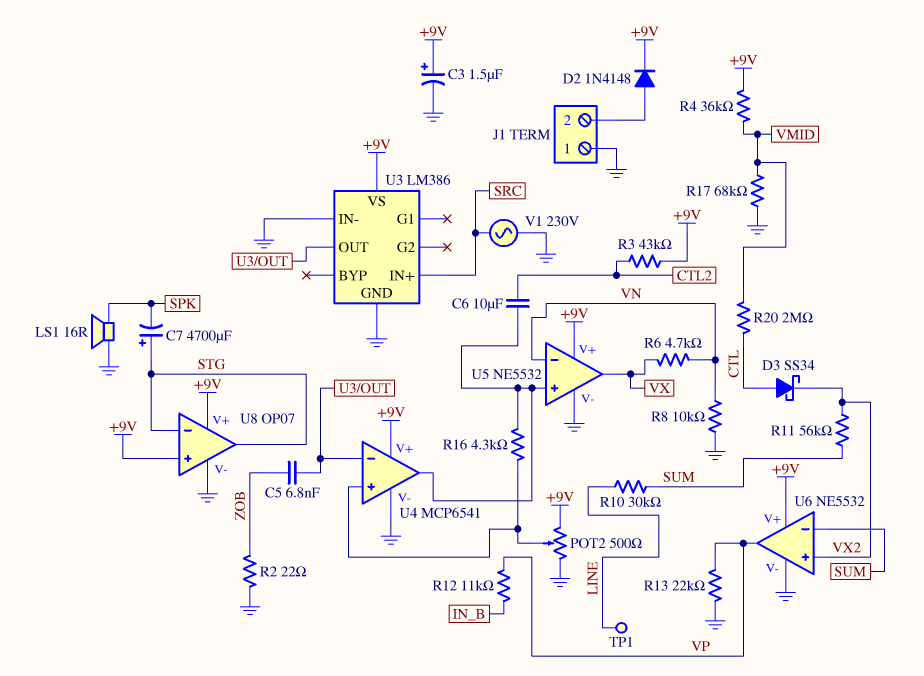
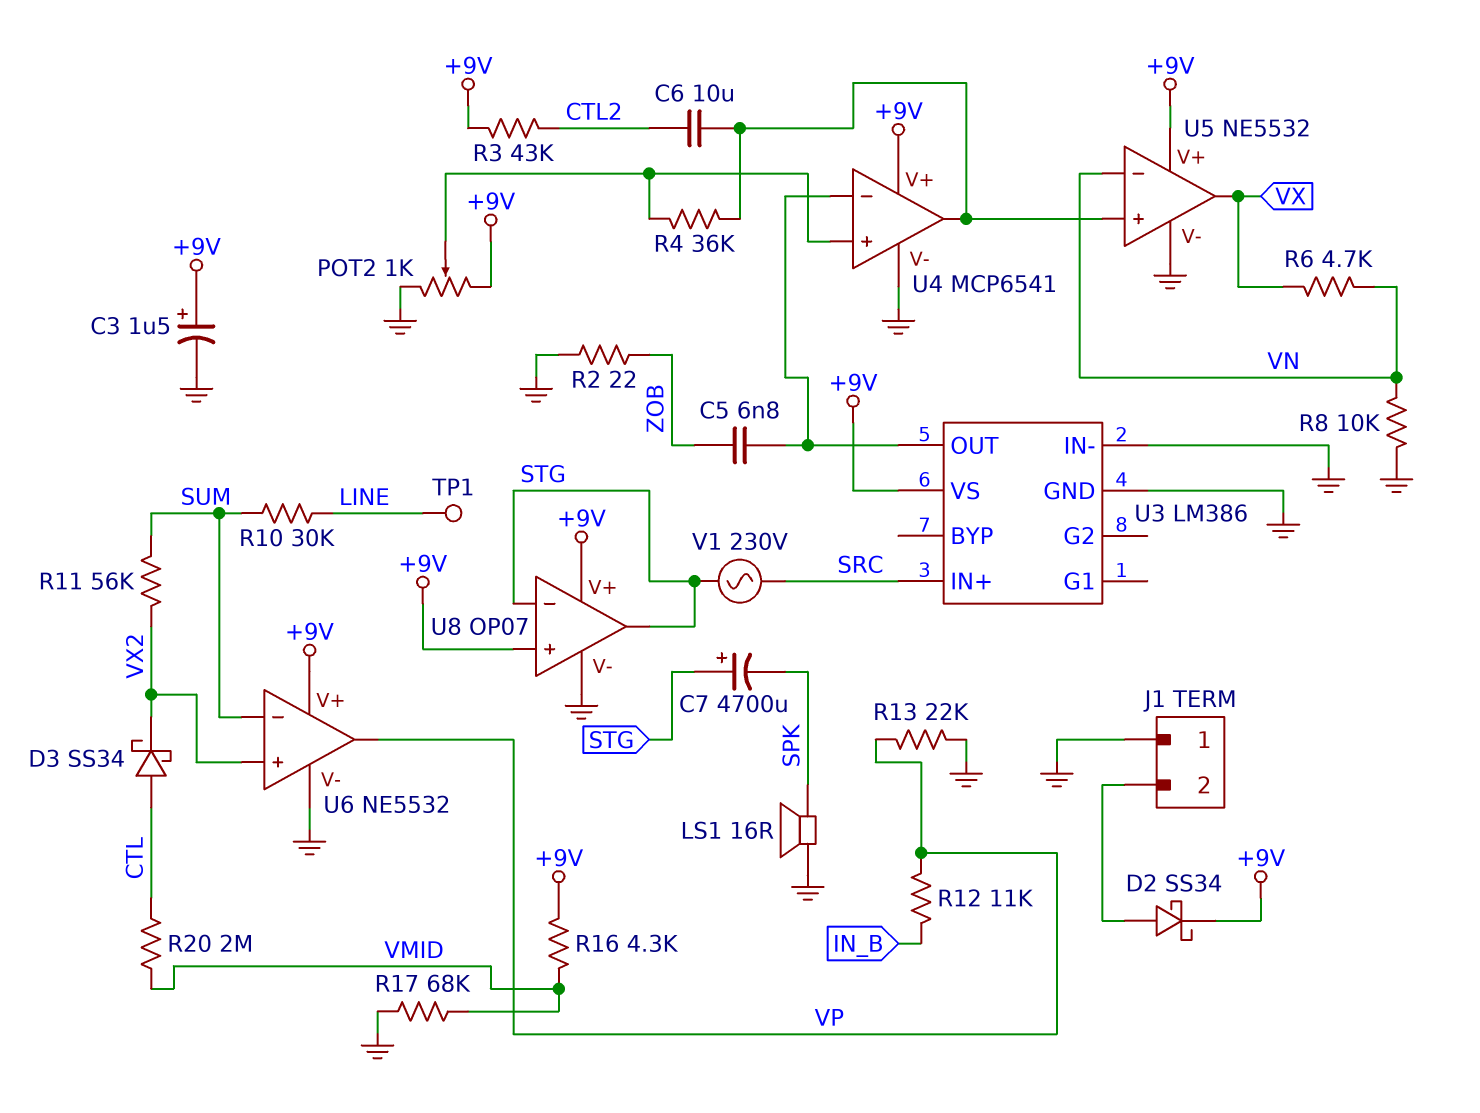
D2: diode 1N4148 (A J1/2, K +9V) -> schottky SS34 (A J1/2, K +9V)
POT2: 500 (+9V, GND, wiper U4/in+) -> 1k (+9V, GND, wiper U4/in+)
R4: 36k (+9V, VMID) -> 36k (U4/in+, U4/out)
R16: 4.3k (U4/in+, U4/out) -> 4.3k (+9V, VMID)
V1: AC 230V (GND, SRC) -> AC 230V (SRC, STG)

